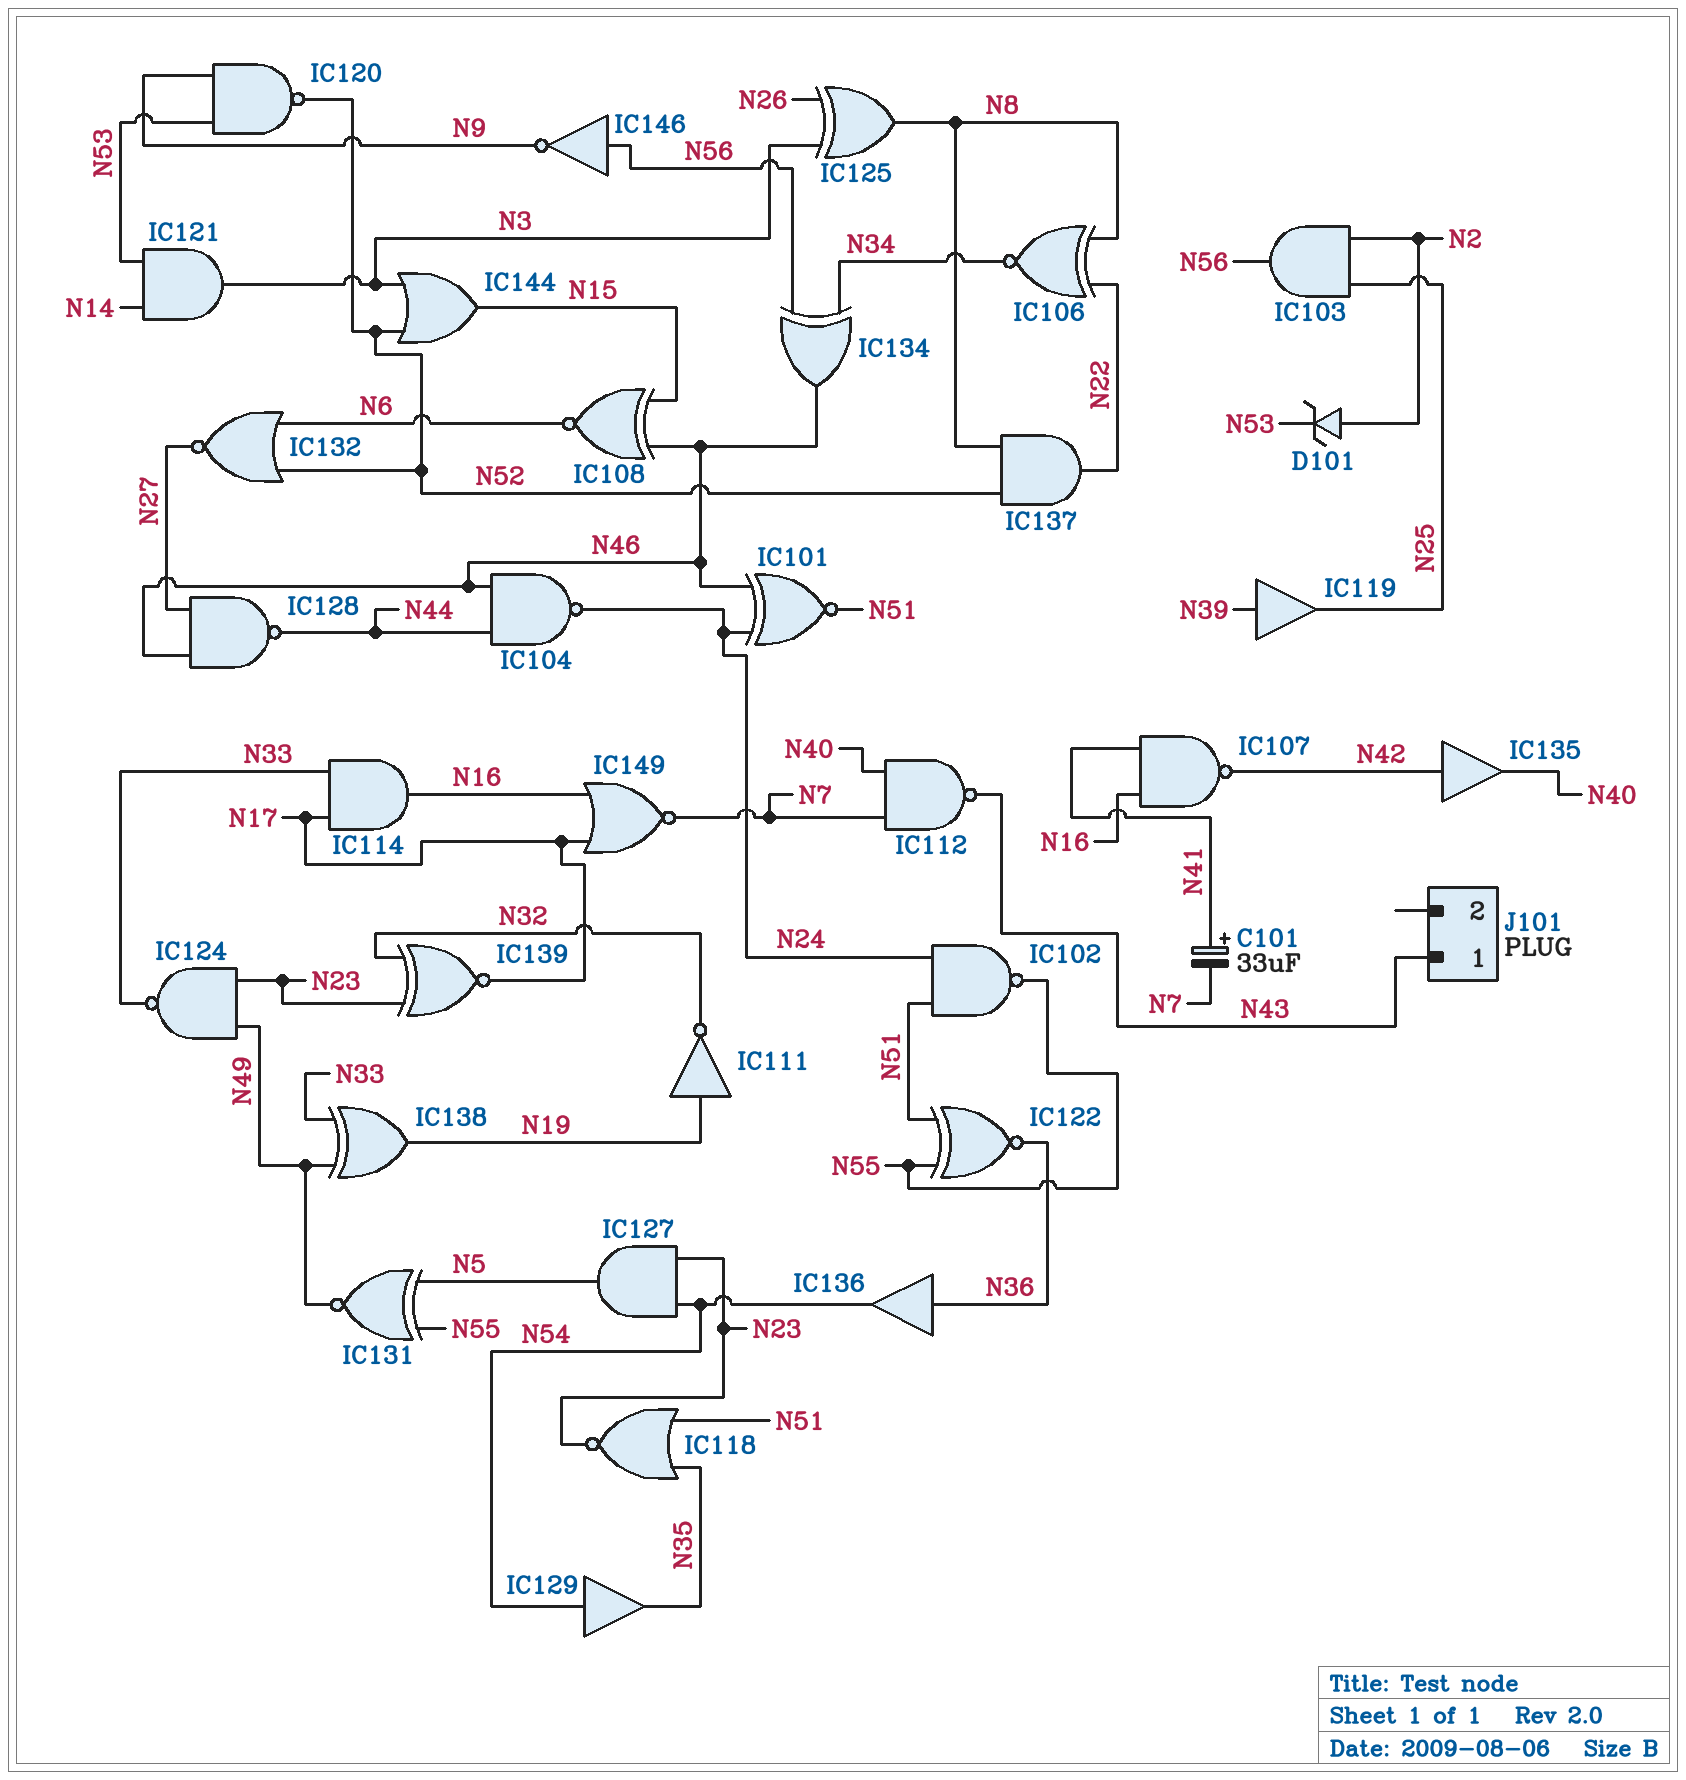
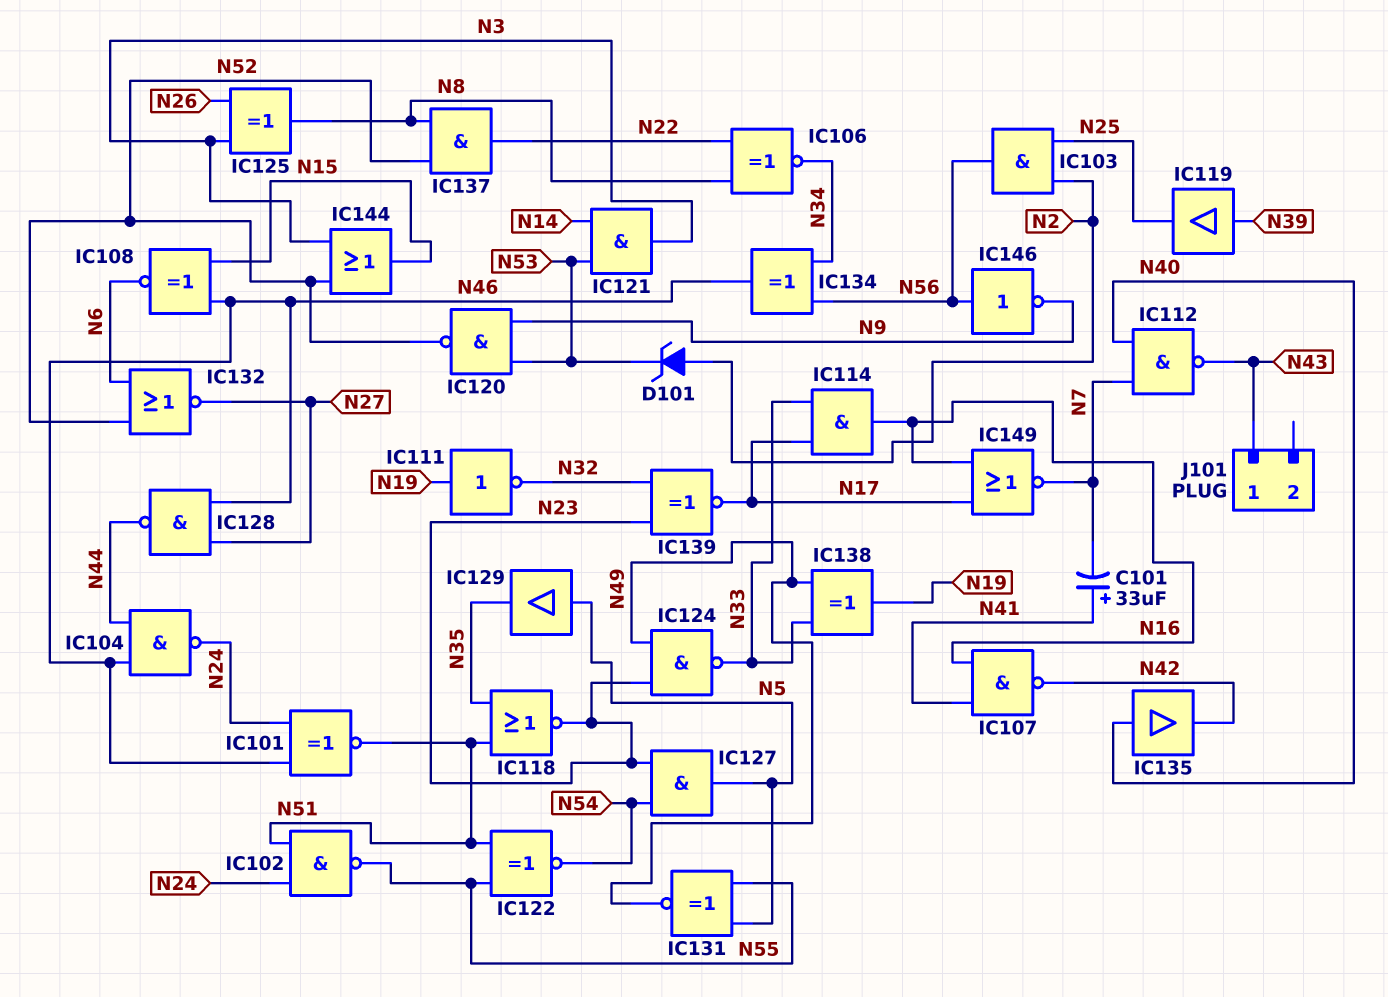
IC122: XNOR (in N51, in N55, out N36) -> XNOR (in N51, in N55, out N54)
IC129: buffer (in N54, out N35) -> buffer (in N5, out N35)
IC135: buffer (in N42, out N40) -> buffer (in N40, out N42)
IC136: buffer (in N36, out N54) -> none

